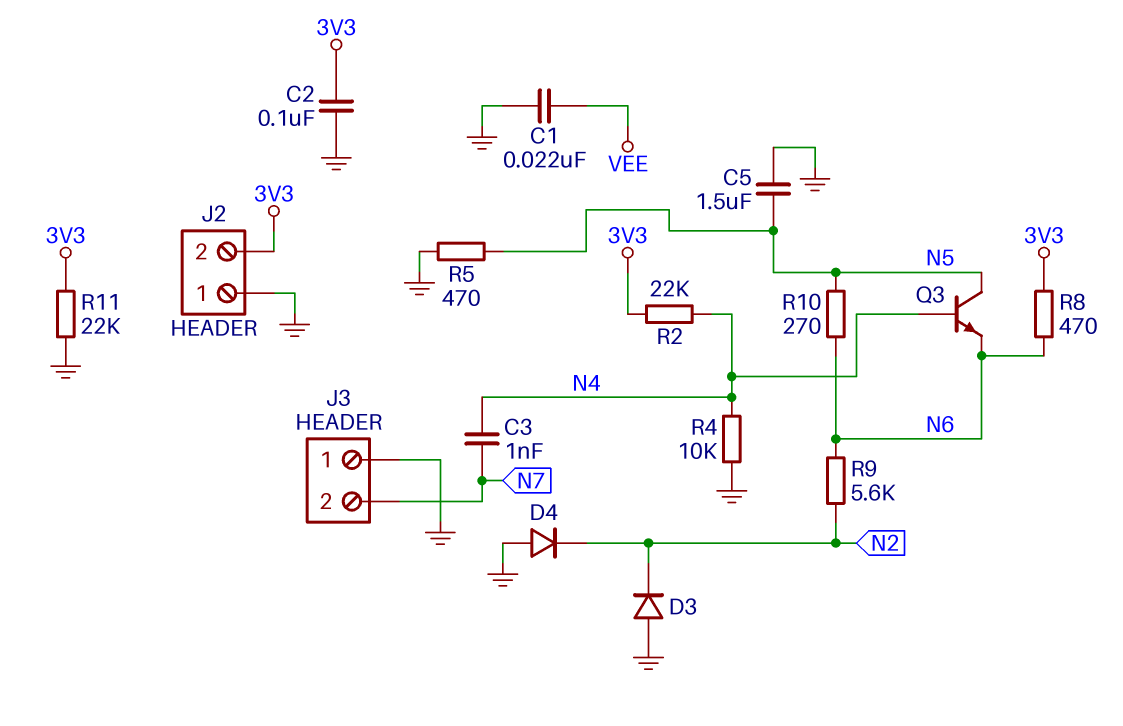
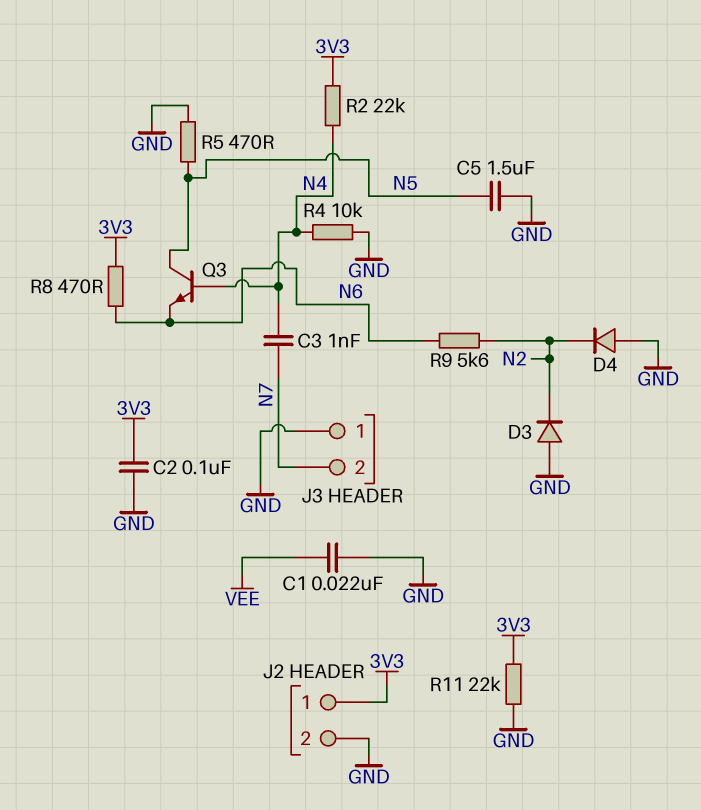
J2 pin 1: GND -> 3V3
J2 pin 2: 3V3 -> GND
R10: 270 (N5, N6) -> none

